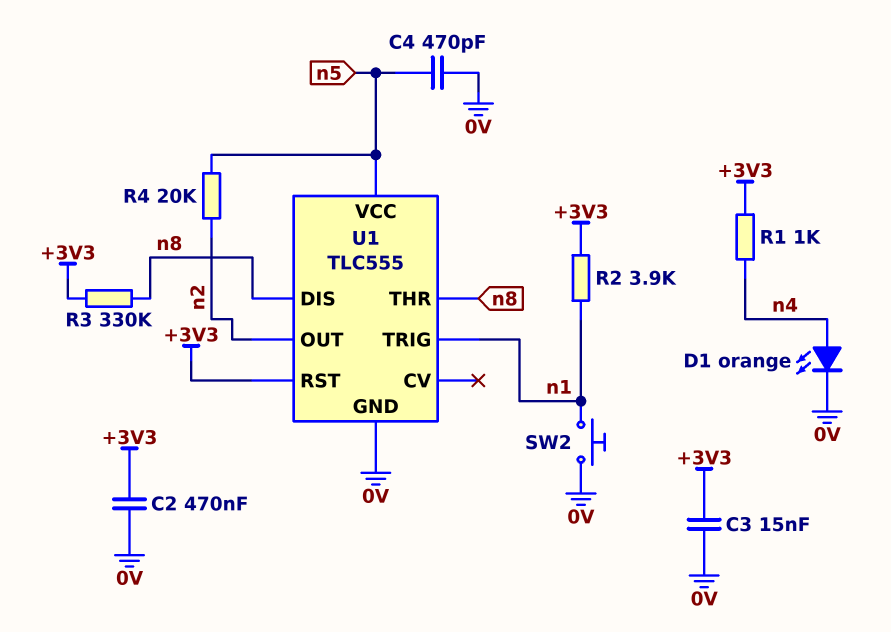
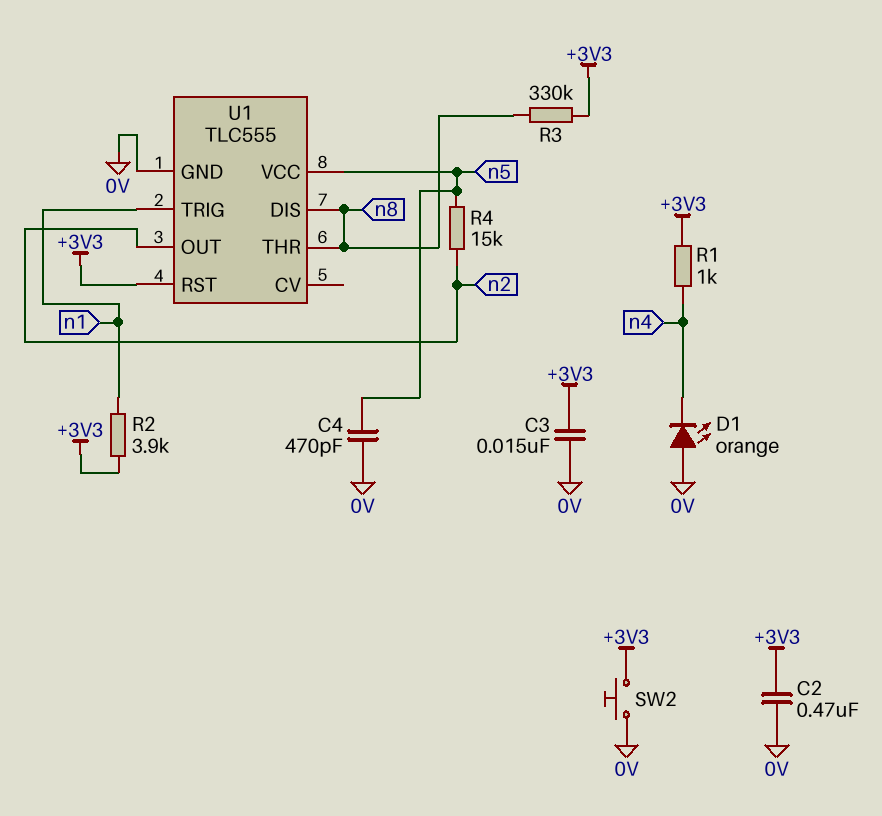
D1: LED orange (A n4, K 0V) -> LED orange (A 0V, K n4)
R4: 20k (n2, n5) -> 15k (n2, n5)
SW2: button (0V, n1) -> button (+3V3, 0V)

